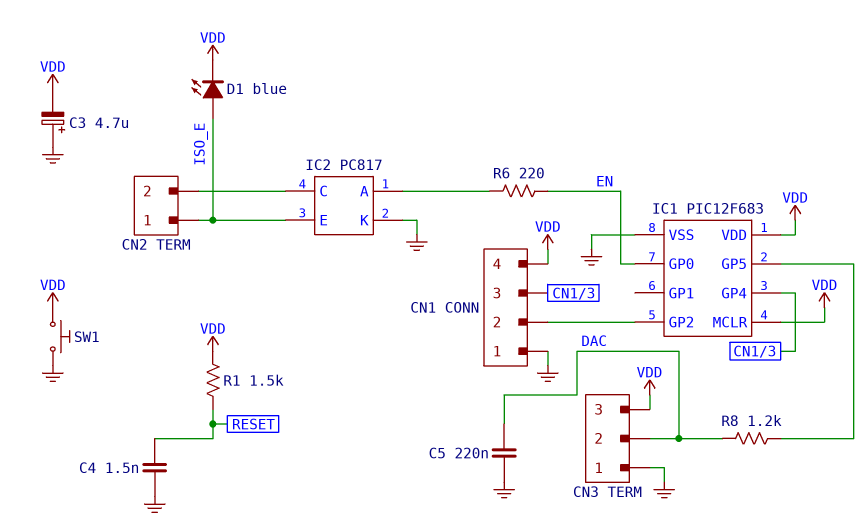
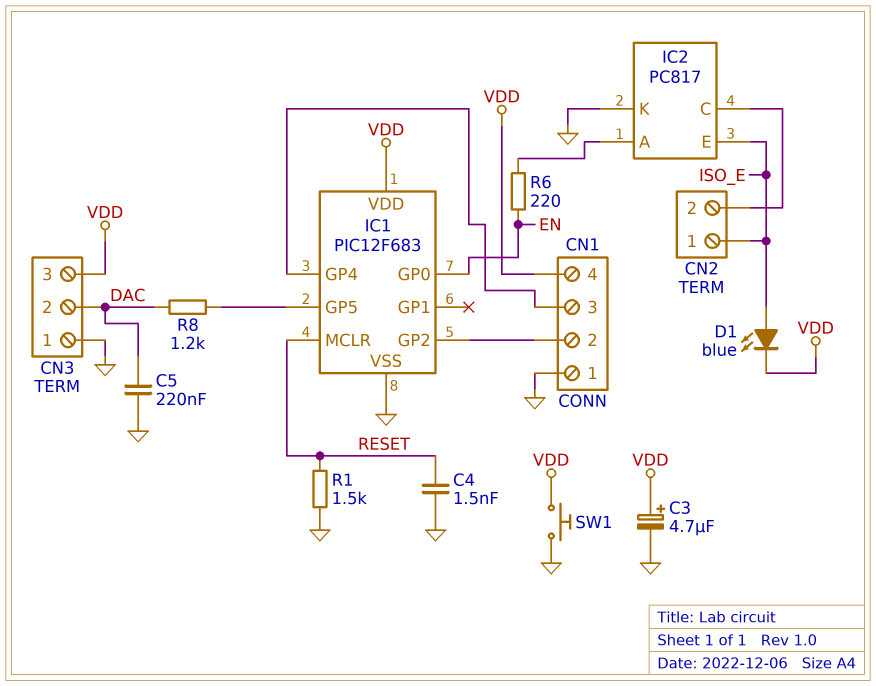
C3: 4.7uF (plus GND, minus VDD) -> 4.7uF (plus VDD, minus GND)
IC1 pin MCLR: VDD -> RESET
R1: 1.5k (RESET, VDD) -> 1.5k (GND, RESET)

